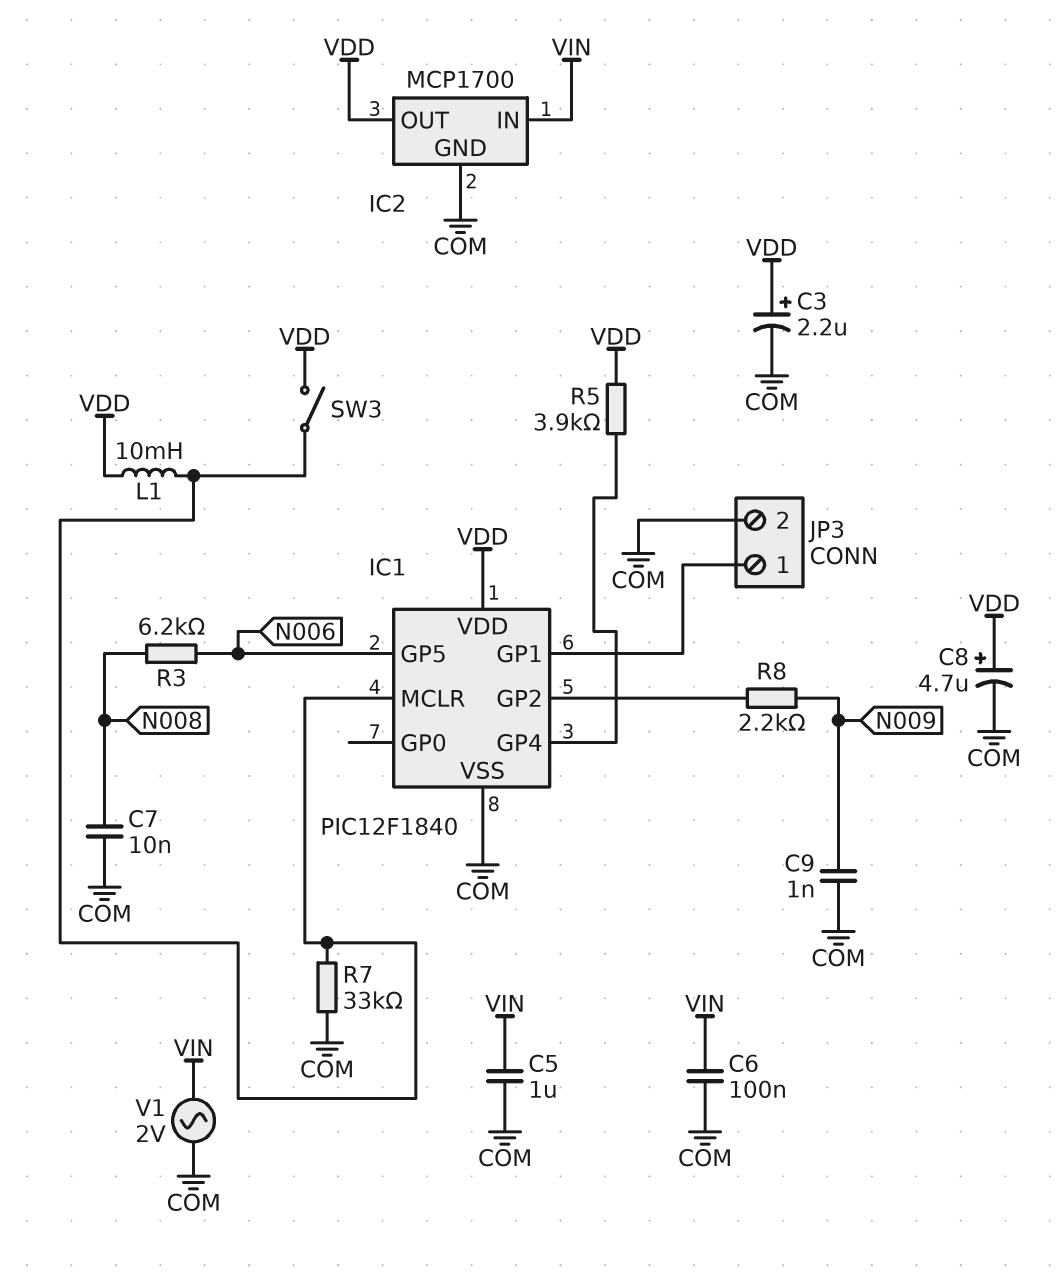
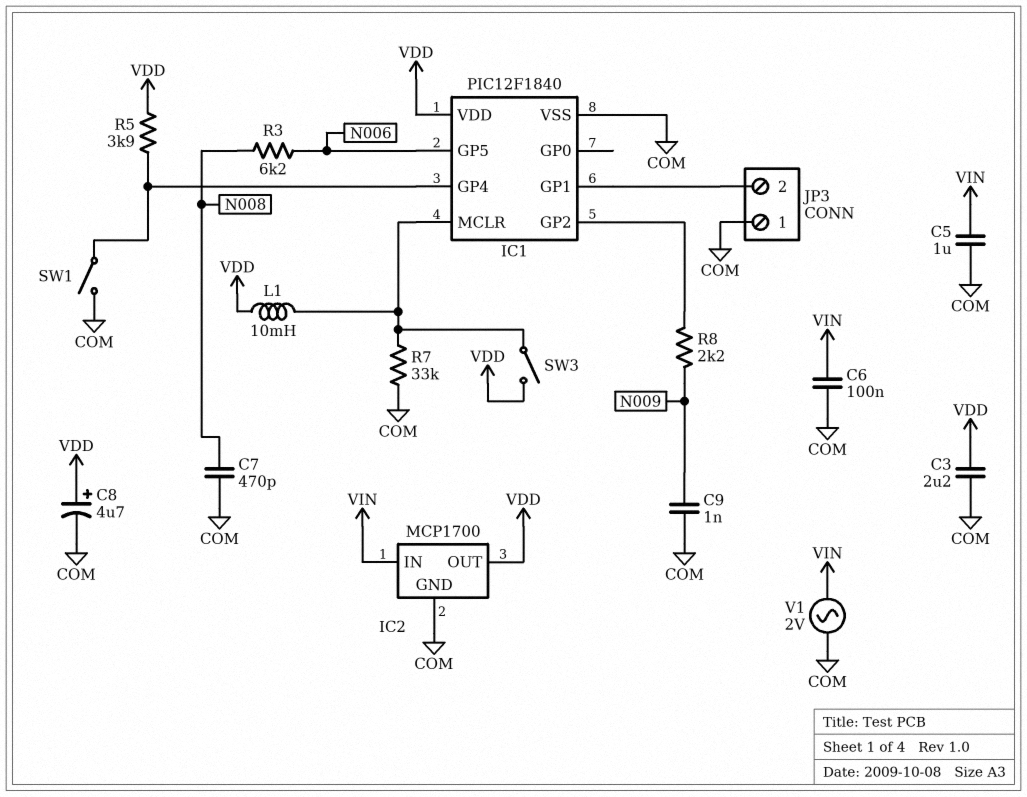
C3: 2.2uF (plus VDD, minus COM) -> 2.2uF (COM, VDD)
C7: 10nF (COM, N008) -> 470pF (COM, N008)
JP3 pin 1: IC1/GP1 -> COM
JP3 pin 2: COM -> IC1/GP1
SW1: none -> switch (COM, IC1/GP4)

